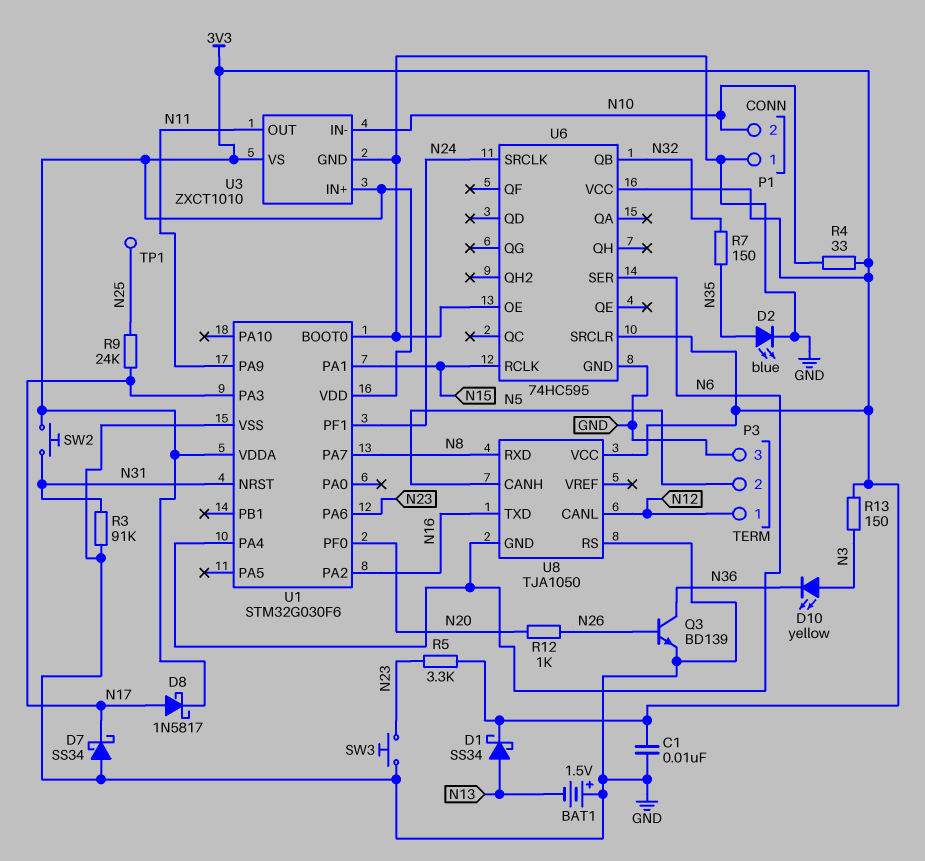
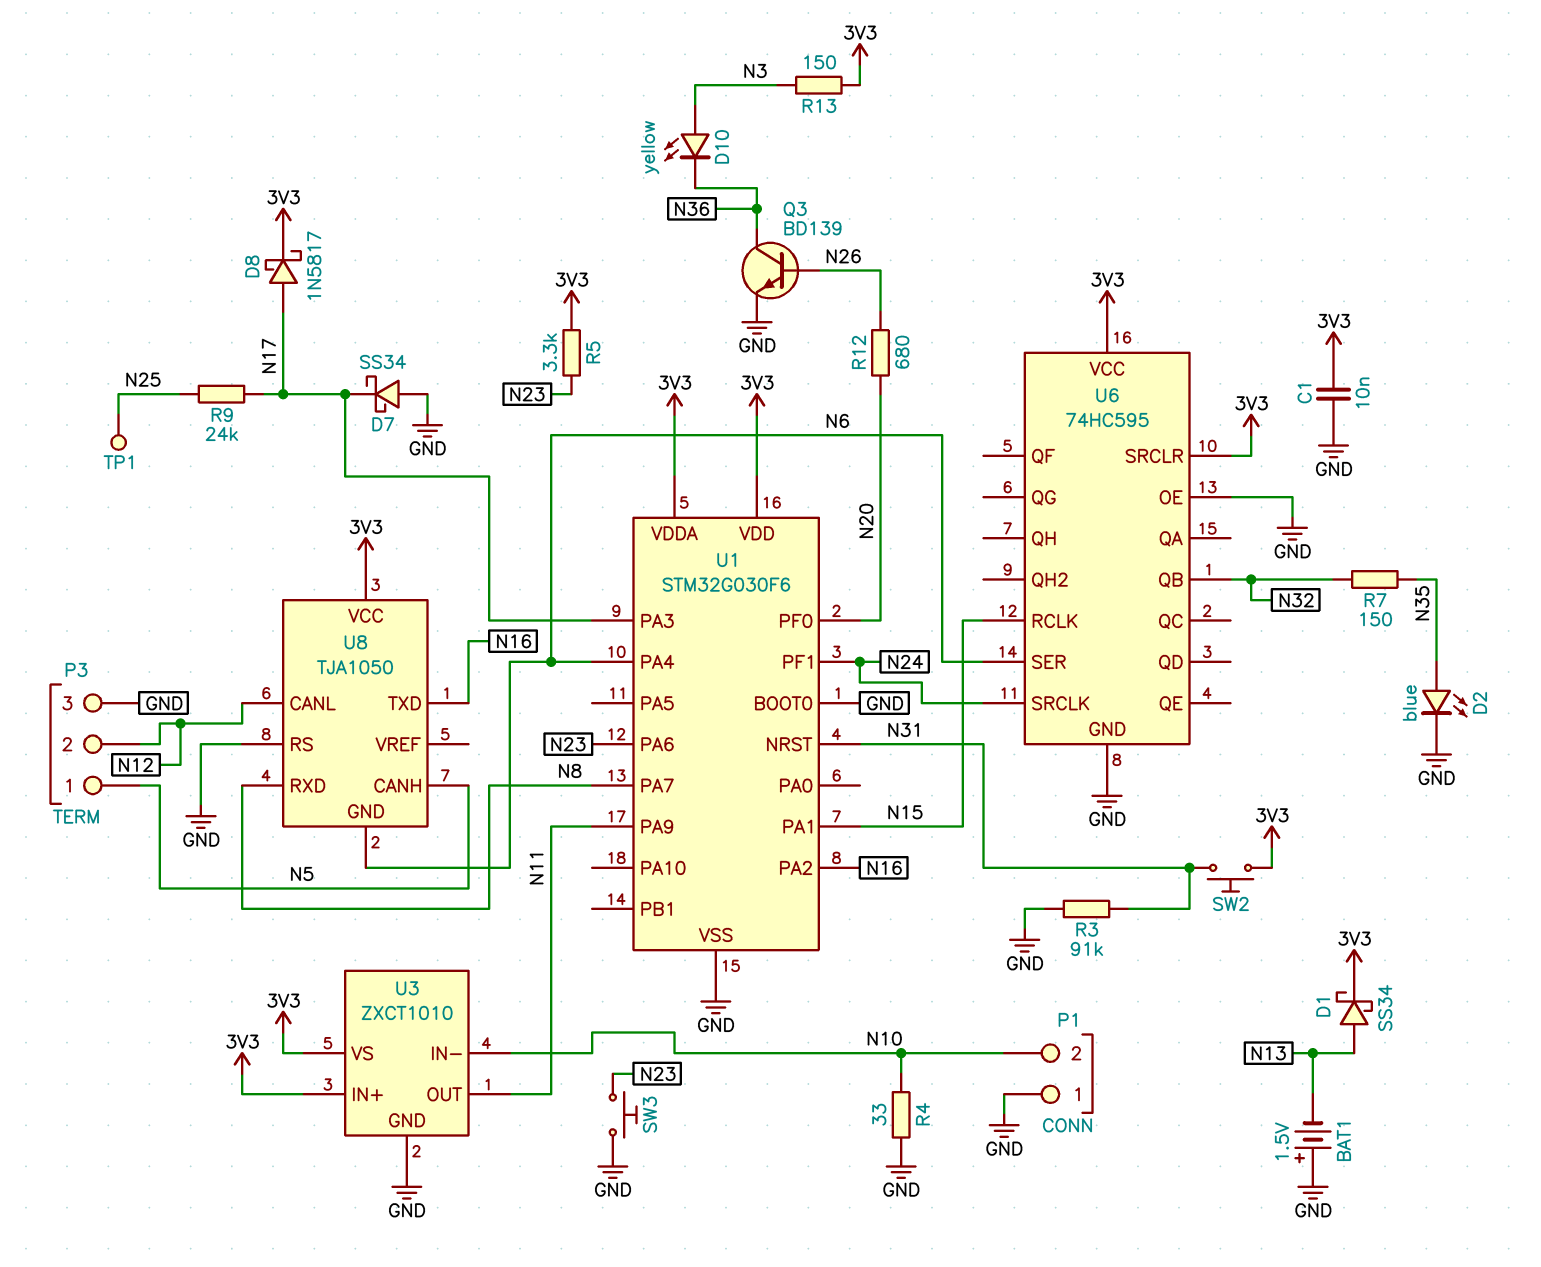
P3 pin 1: N12 -> N5
P3 pin 2: N5 -> N12
R4: 33 (3V3, N10) -> 33 (GND, N10)
R12: 1k (N20, N26) -> 680 (N20, N26)

